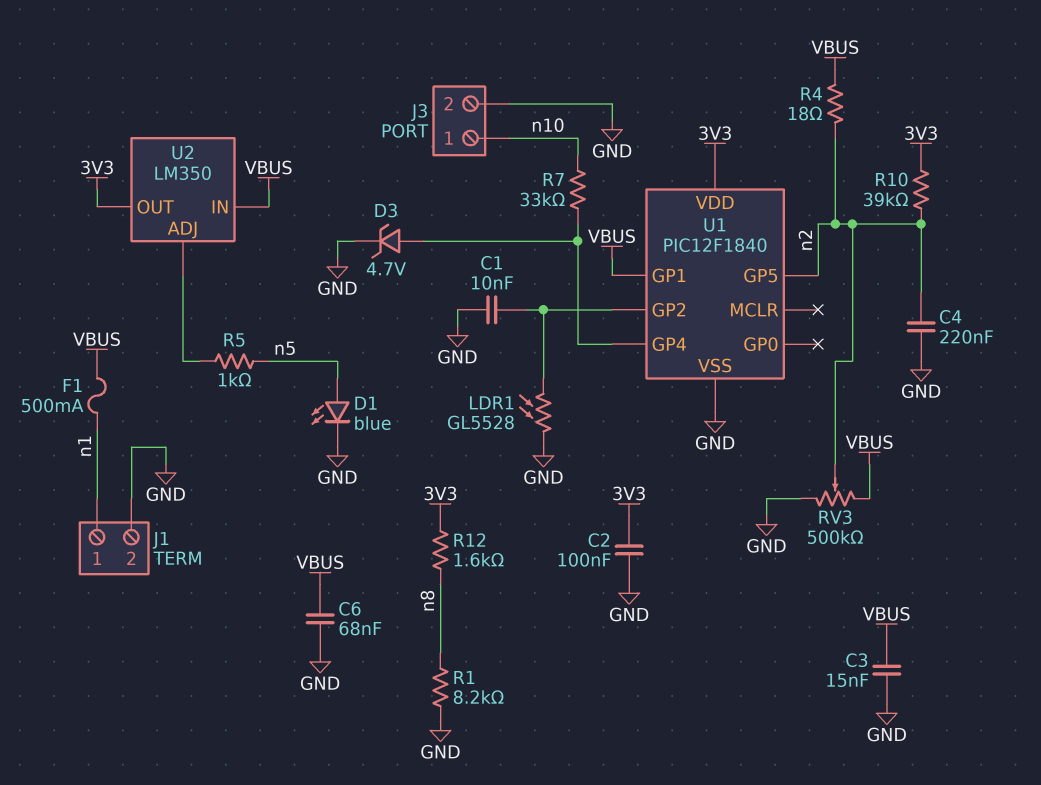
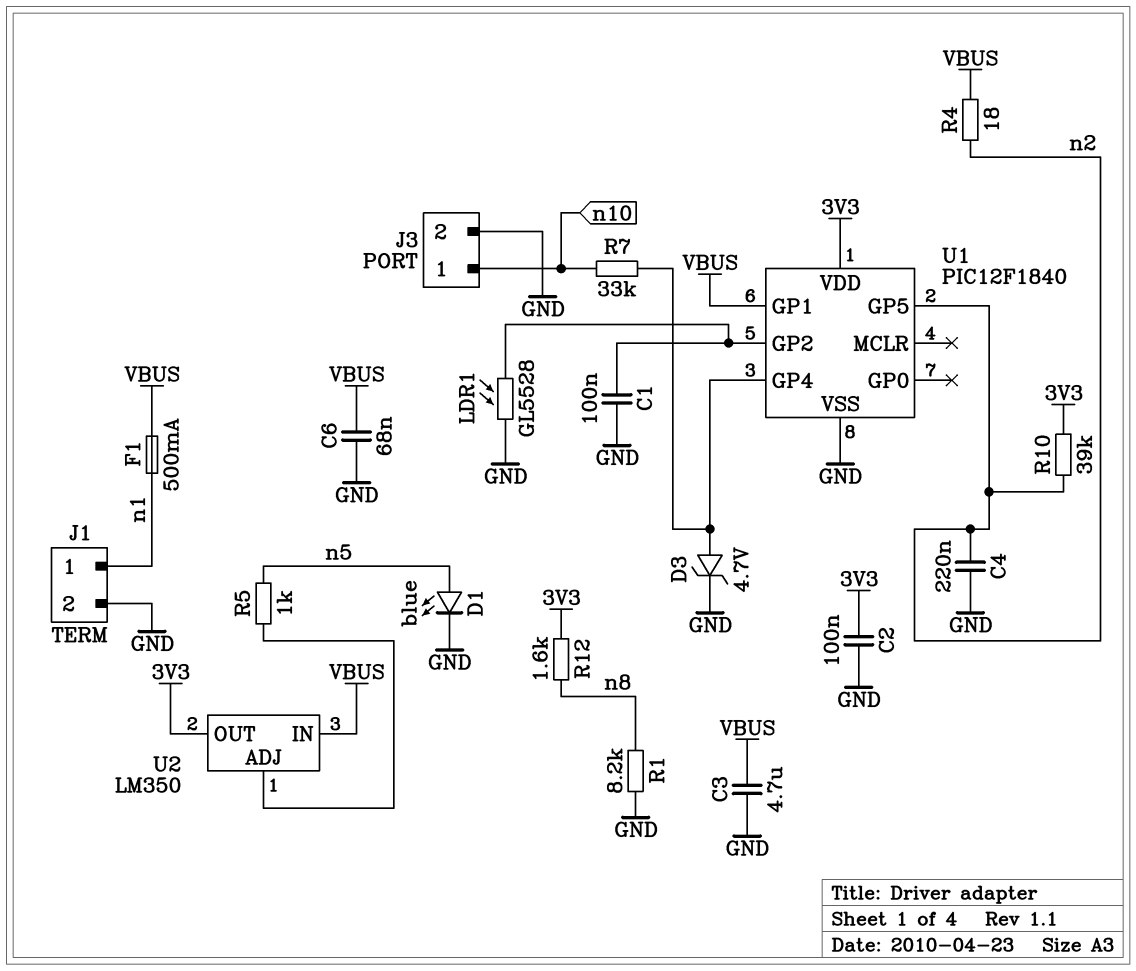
C1: 10nF (GND, U1/GP2) -> 100nF (GND, U1/GP2)
C3: 15nF (GND, VBUS) -> 4.7uF (GND, VBUS)
RV3: 500k (GND, VBUS, wiper n2) -> none

